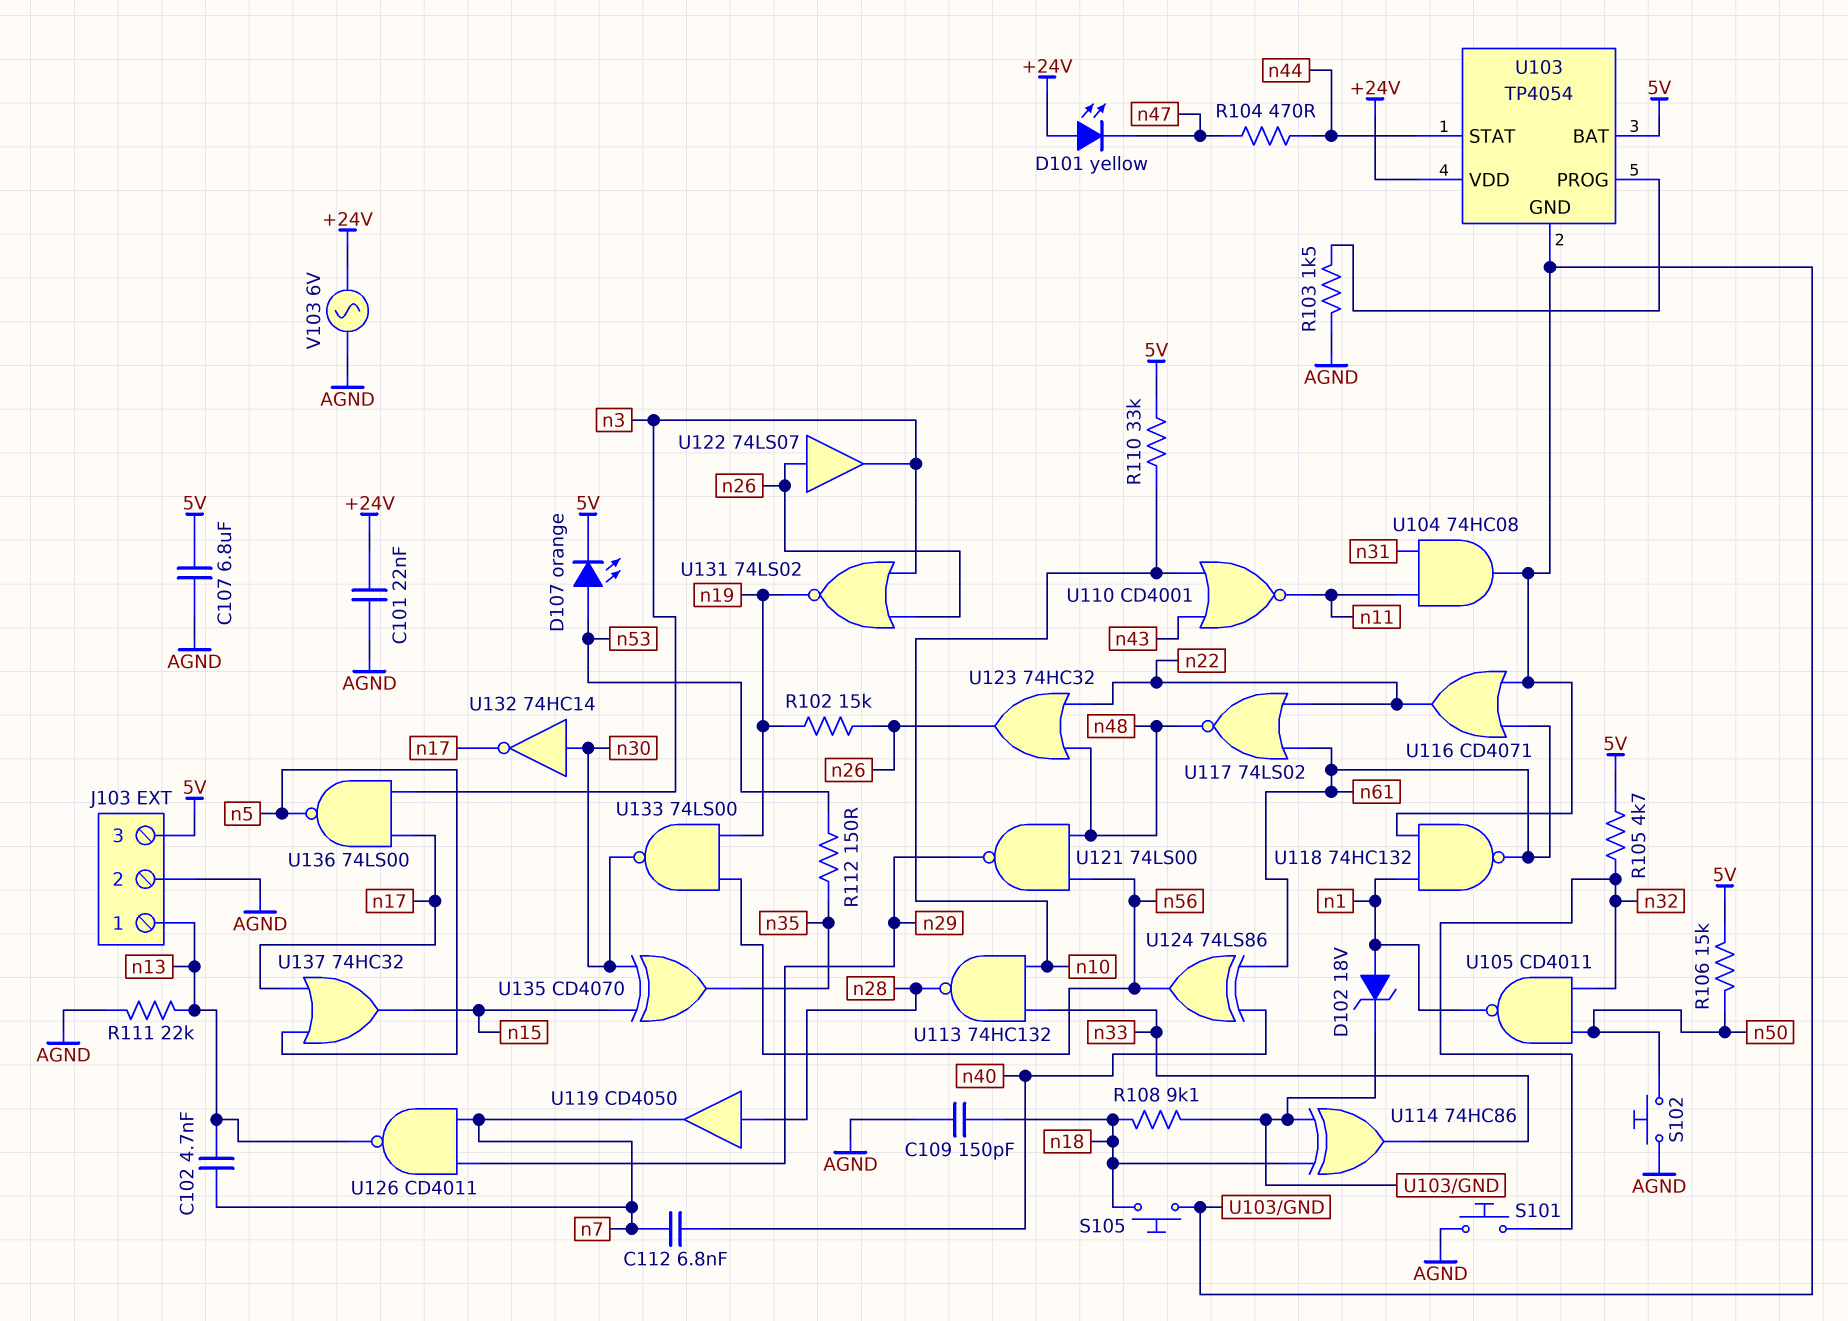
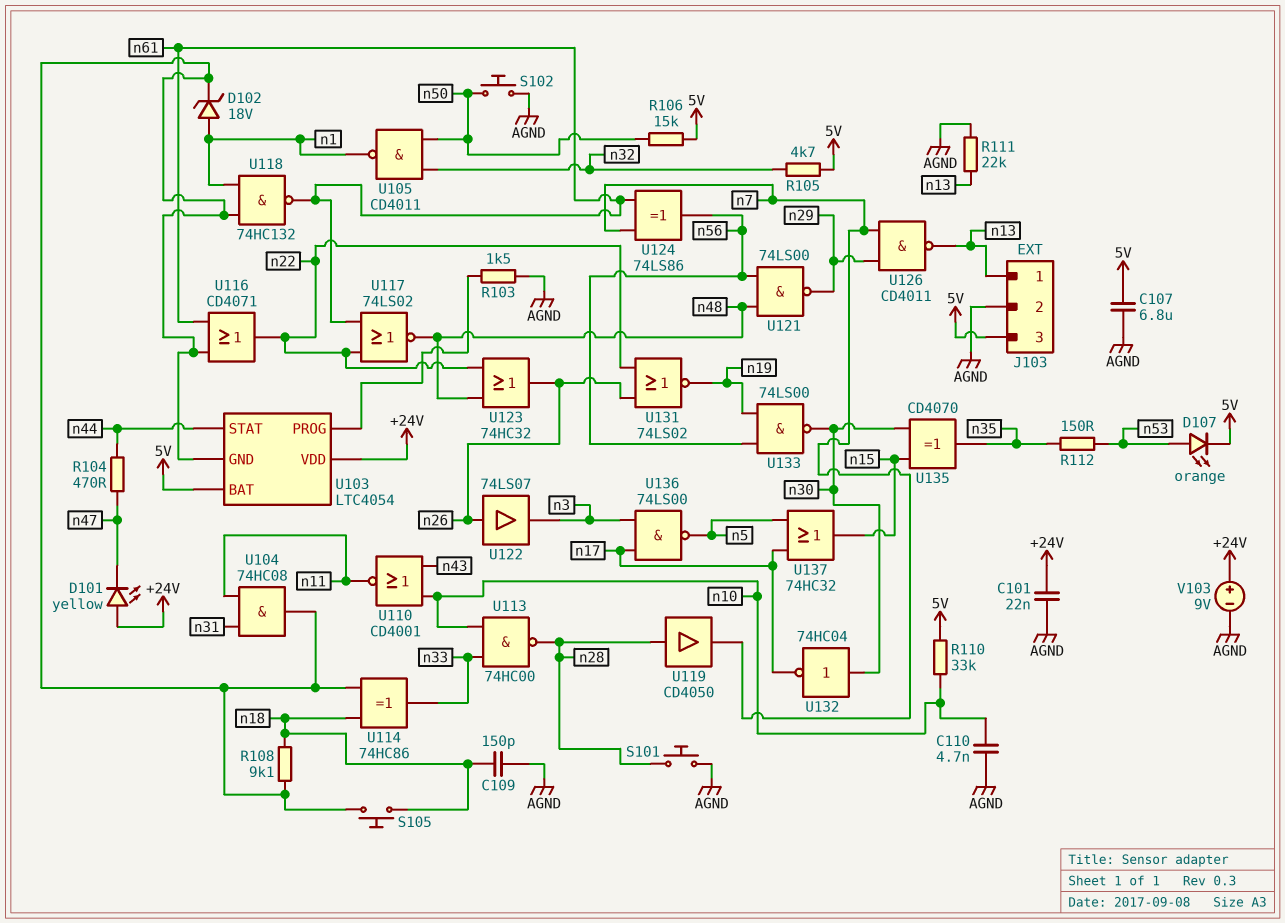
C102: 4.7nF (n7, n13) -> none
C110: none -> 4.7nF (AGND, n10)
C112: 6.8nF (n7, n40) -> none
R102: 15k (n19, n26) -> none
S101: button (AGND, n32) -> button (AGND, n28)
U103: TP4054 -> LTC4054
U113: NAND 74HC132 (in n10, in n33, out n28) -> NAND 74HC00 (in n10, in n33, out n28)
U124: XOR 74LS86 (in n40, in n61, out n56) -> XOR 74LS86 (in n7, in n61, out n56)
U131: NOR 74LS02 (in n3, in n26, out n19) -> NOR 74LS02 (in n22, in n26, out n19)
U132: NOT 74HC14 (in n30, out n17) -> NOT 74HC04 (in n30, out n17)
V103: AC 6V (+24V, AGND) -> 9V (plus +24V, minus AGND)

